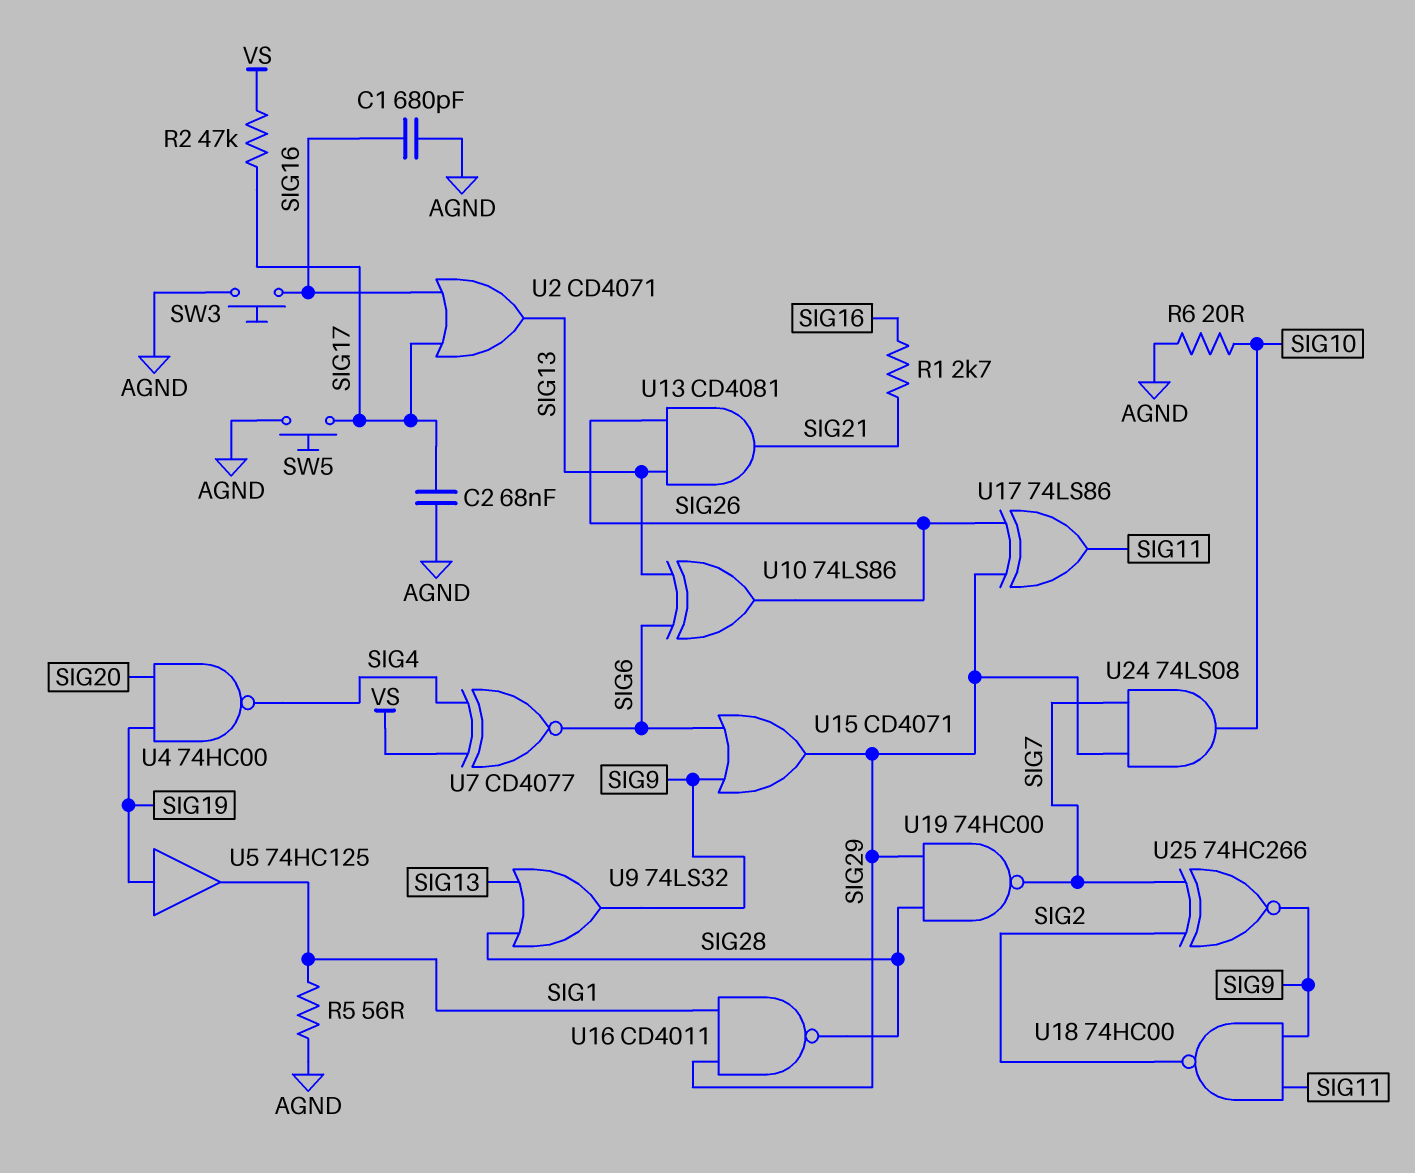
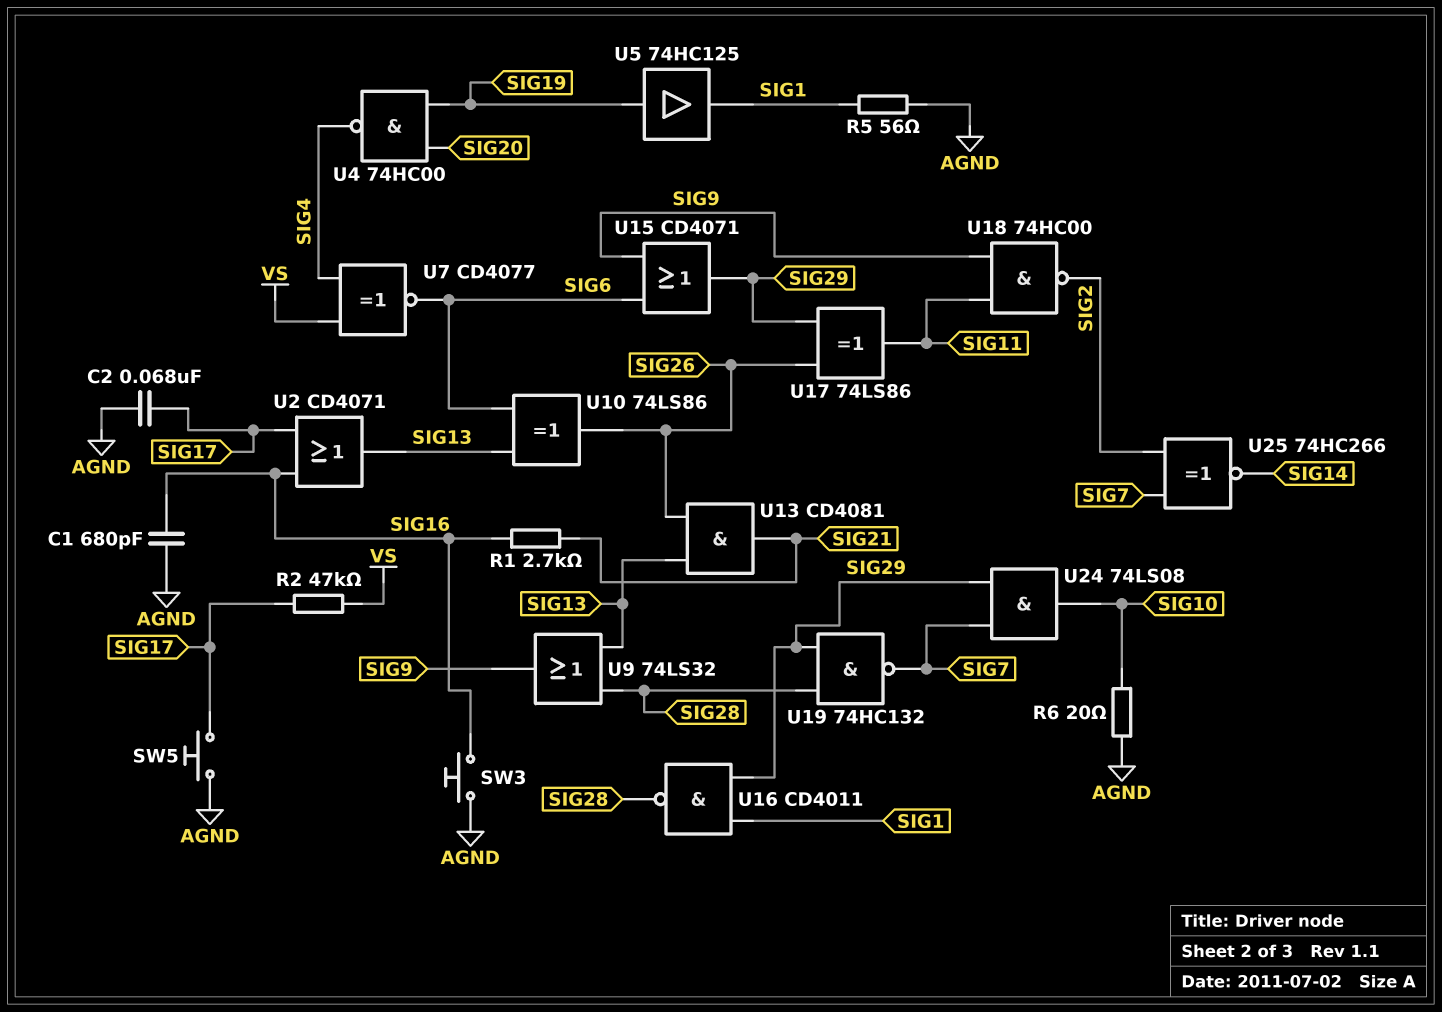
U19: NAND 74HC00 (in SIG28, in SIG29, out SIG7) -> NAND 74HC132 (in SIG28, in SIG29, out SIG7)
U25: XNOR 74HC266 (in SIG2, in SIG7, out SIG9) -> XNOR 74HC266 (in SIG2, in SIG7, out SIG14)

